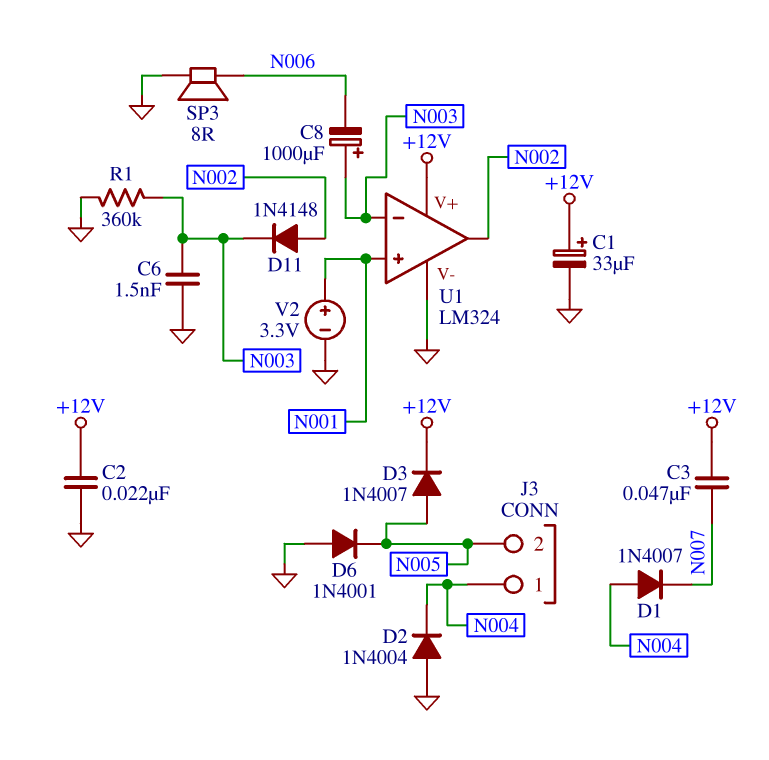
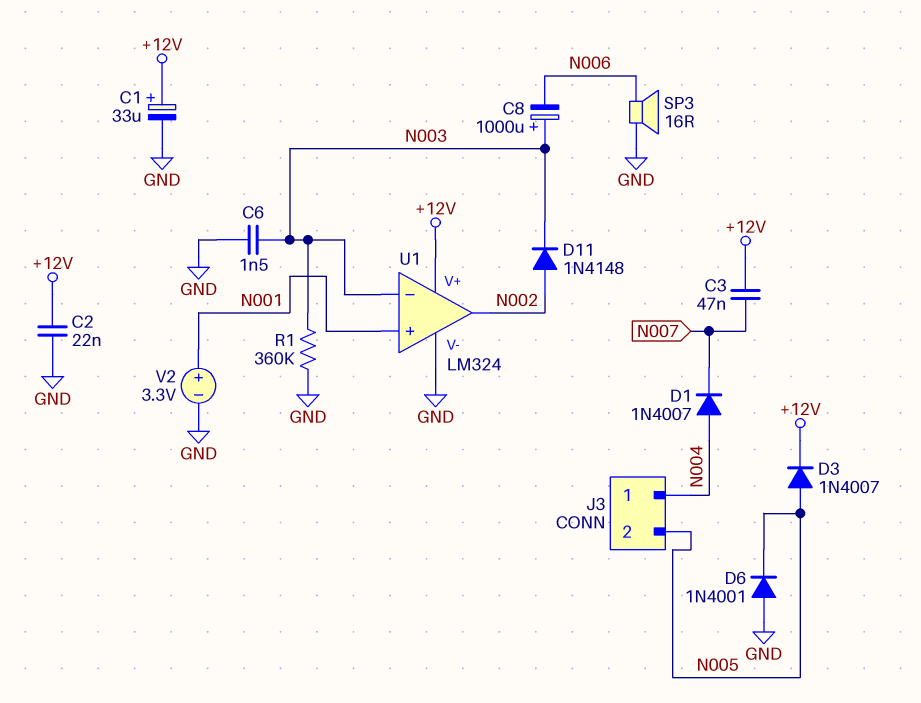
D2: diode 1N4004 (A GND, K N004) -> none
SP3: speaker 8R (GND, N006) -> speaker 16R (GND, N006)

